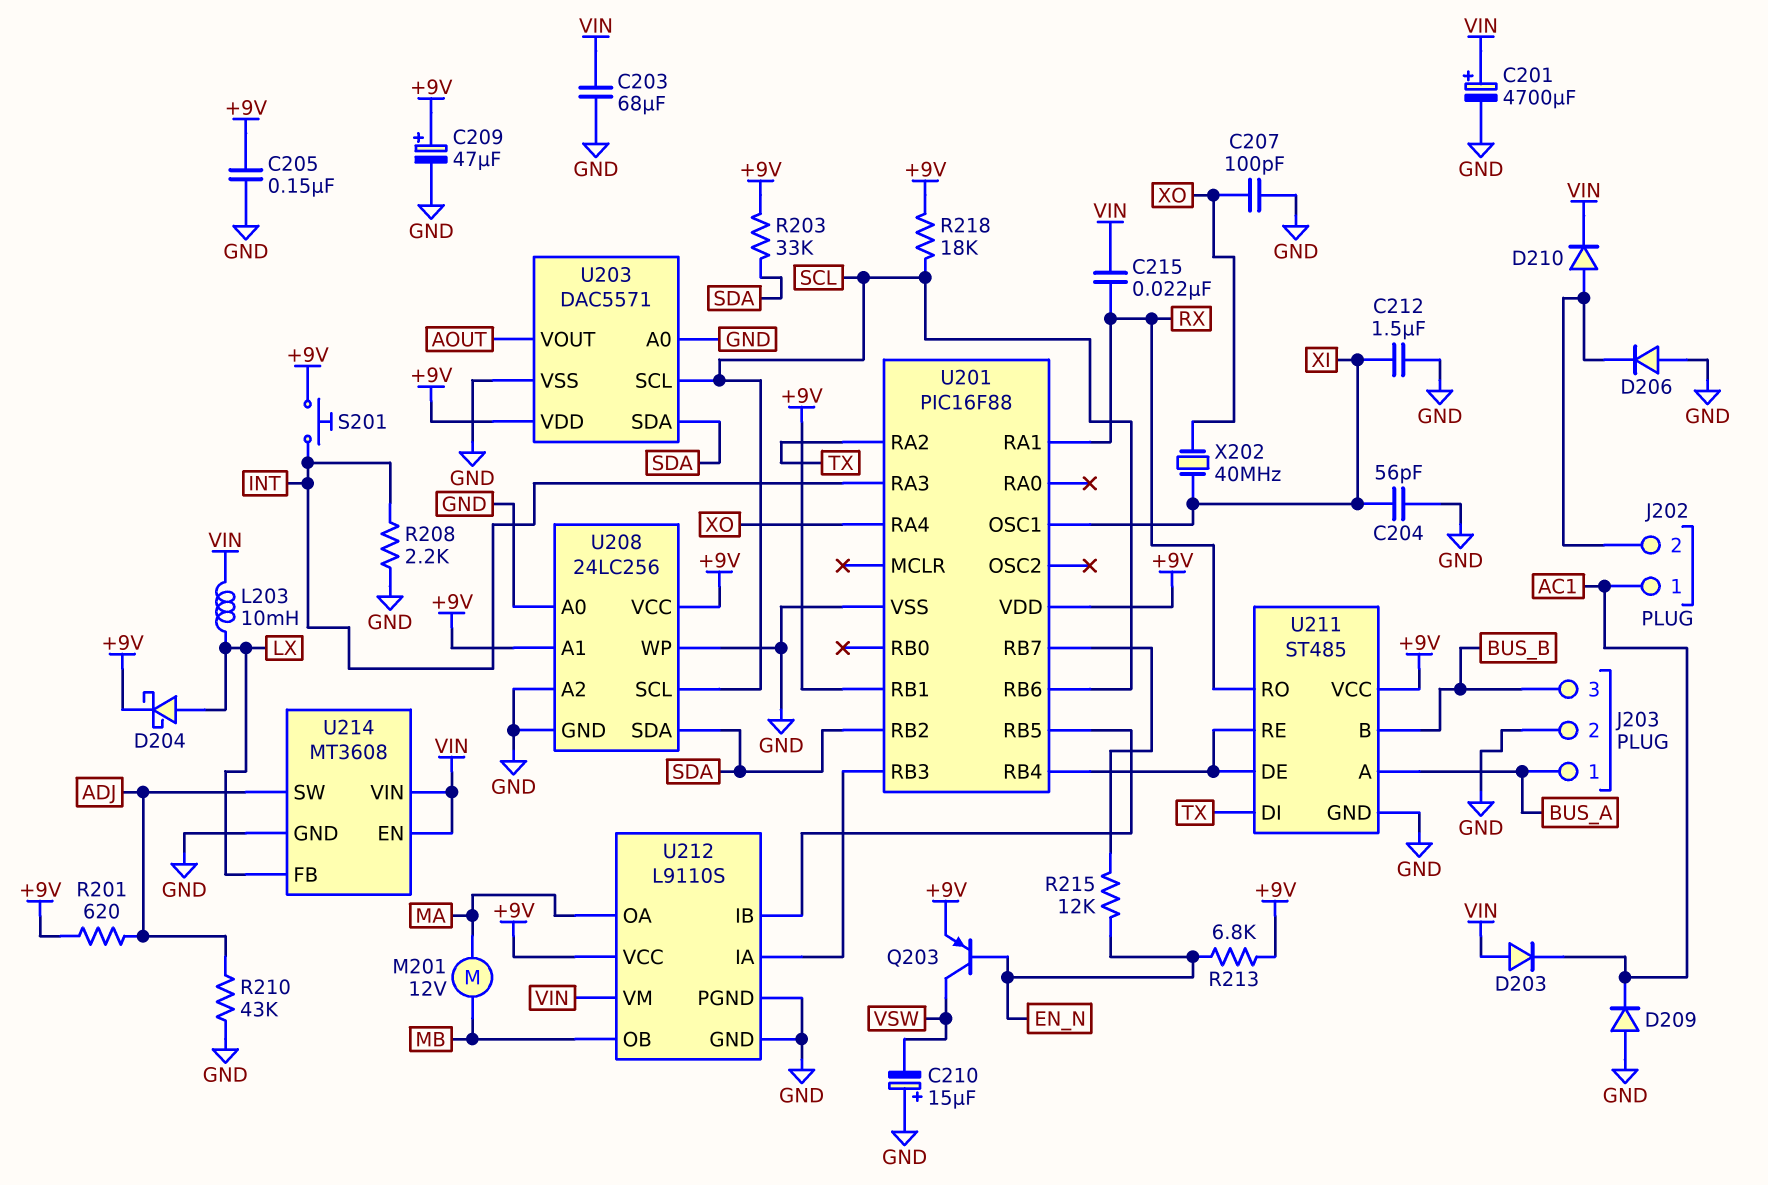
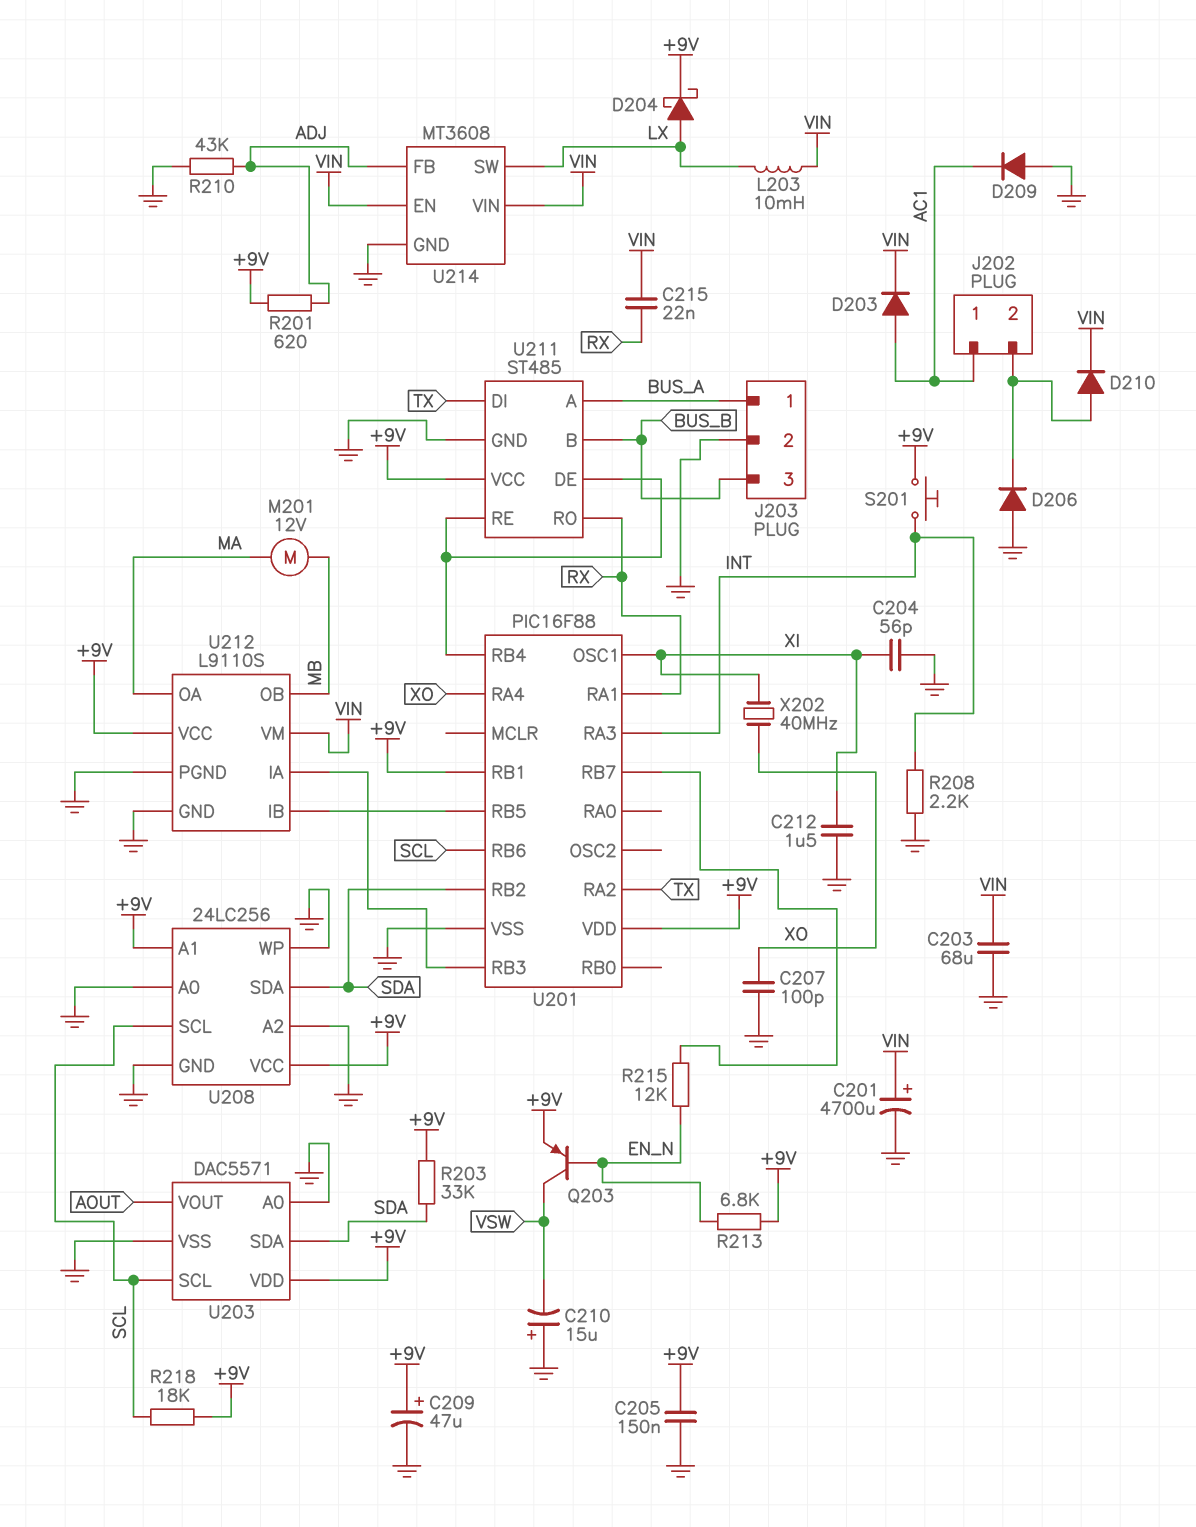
D203: diode (A VIN, K AC1) -> diode (A AC1, K VIN)
U214 pin FB: LX -> ADJ
U214 pin SW: ADJ -> LX

